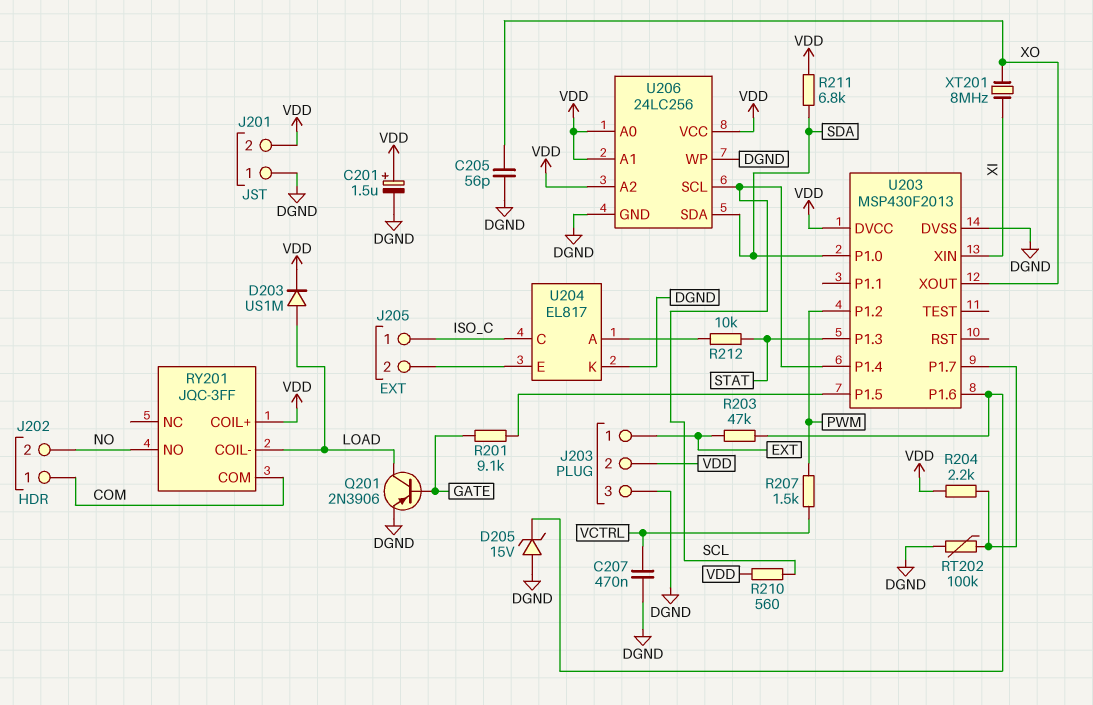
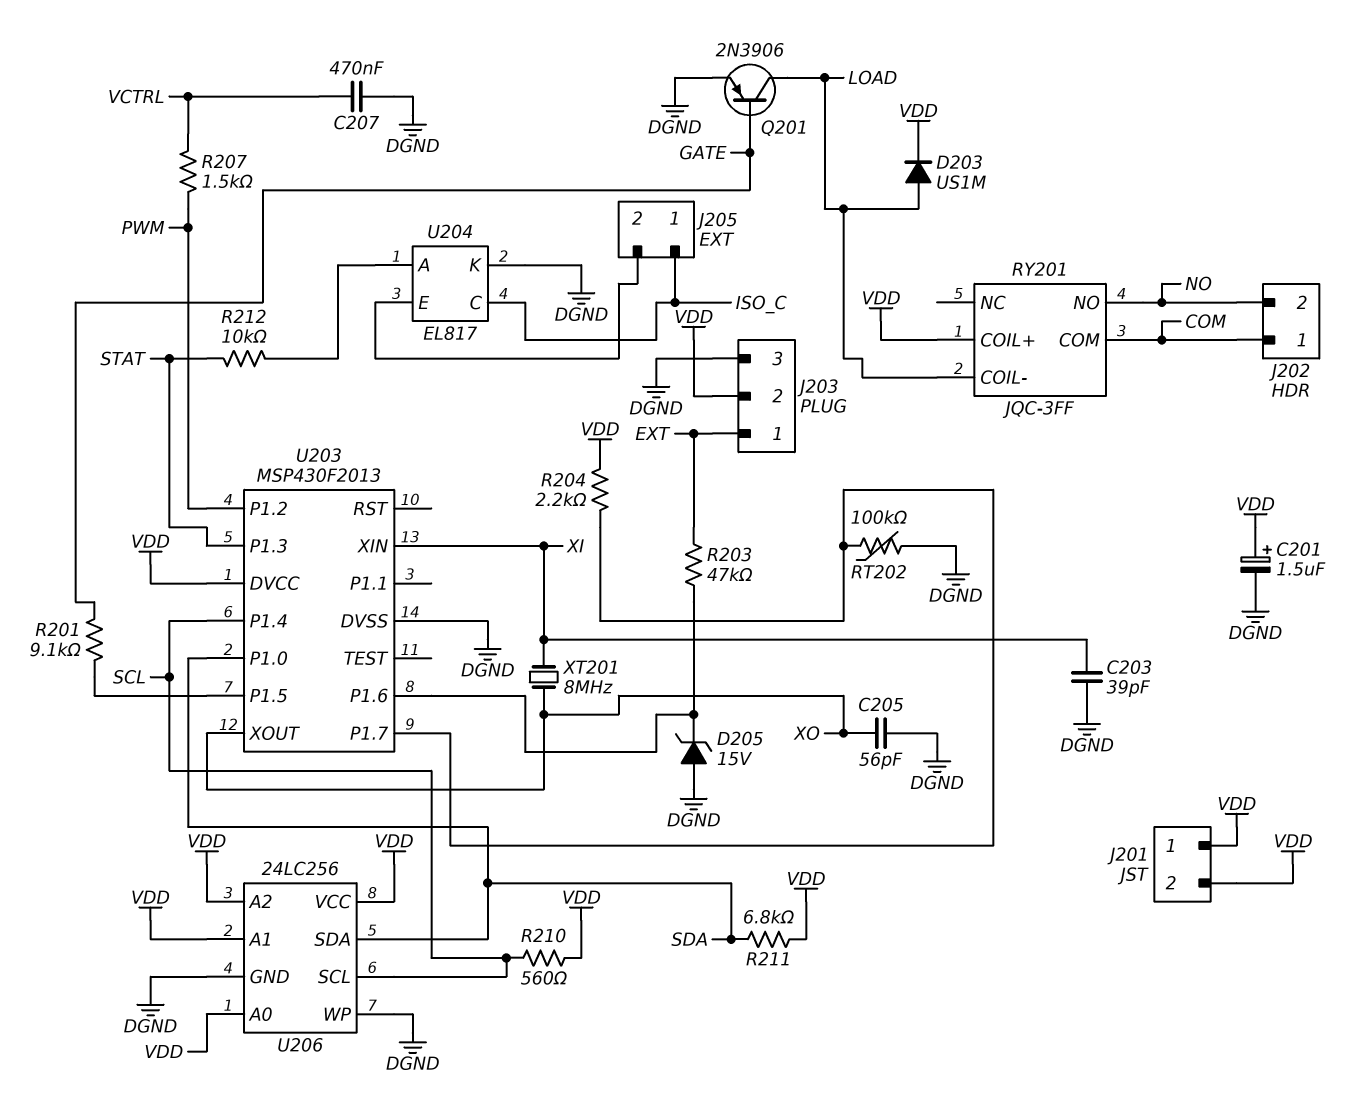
C203: none -> 39pF (DGND, XI)
J201 pin 1: DGND -> VDD

